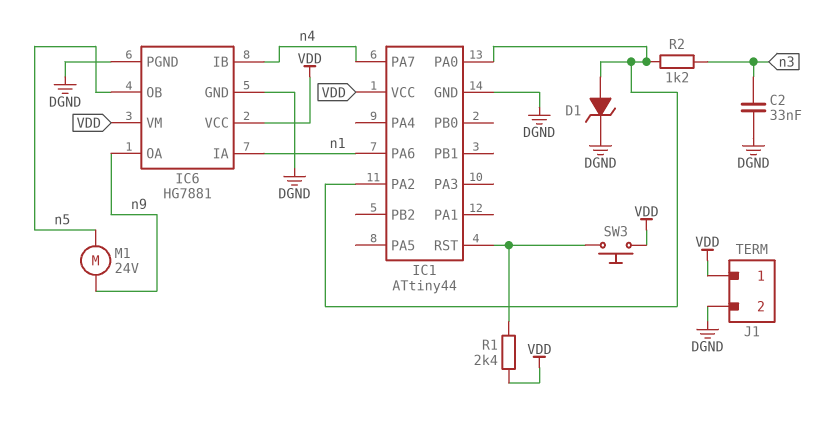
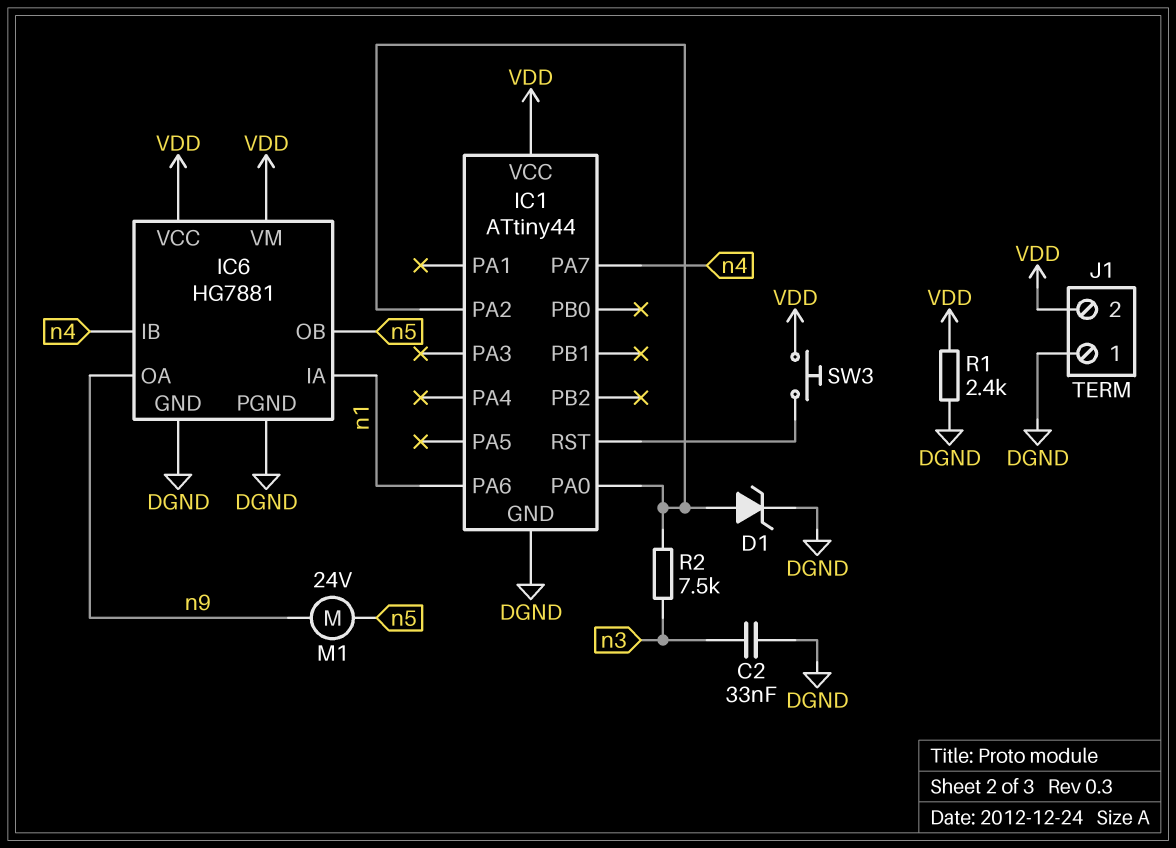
J1 pin 1: VDD -> DGND
J1 pin 2: DGND -> VDD
R1: 2.4k (IC1/RST, VDD) -> 2.4k (DGND, VDD)
R2: 1.2k (IC1/PA0, n3) -> 7.5k (IC1/PA0, n3)

